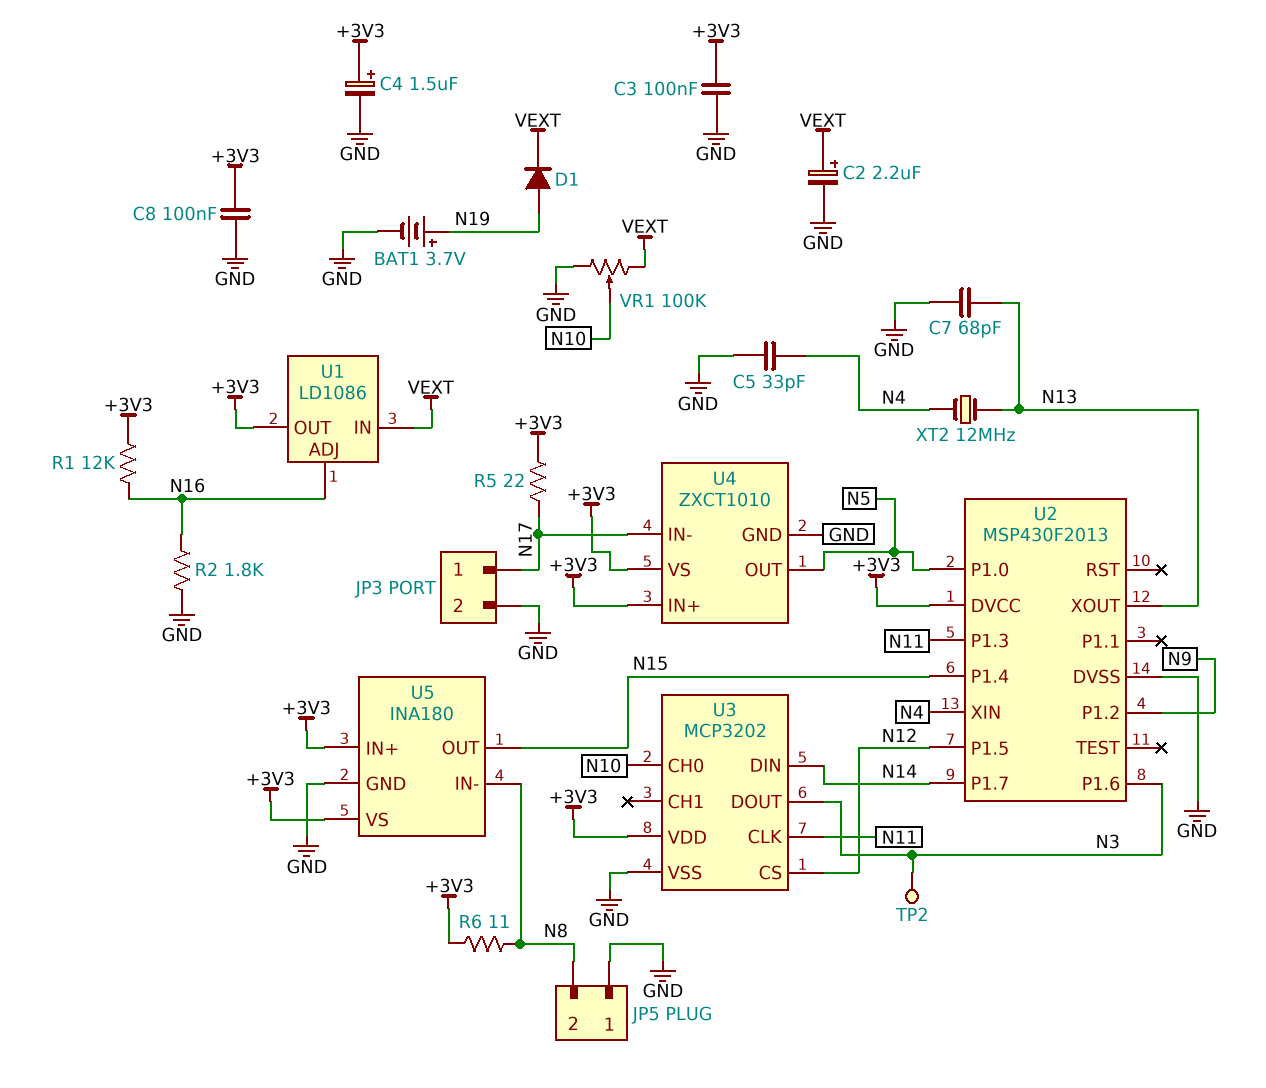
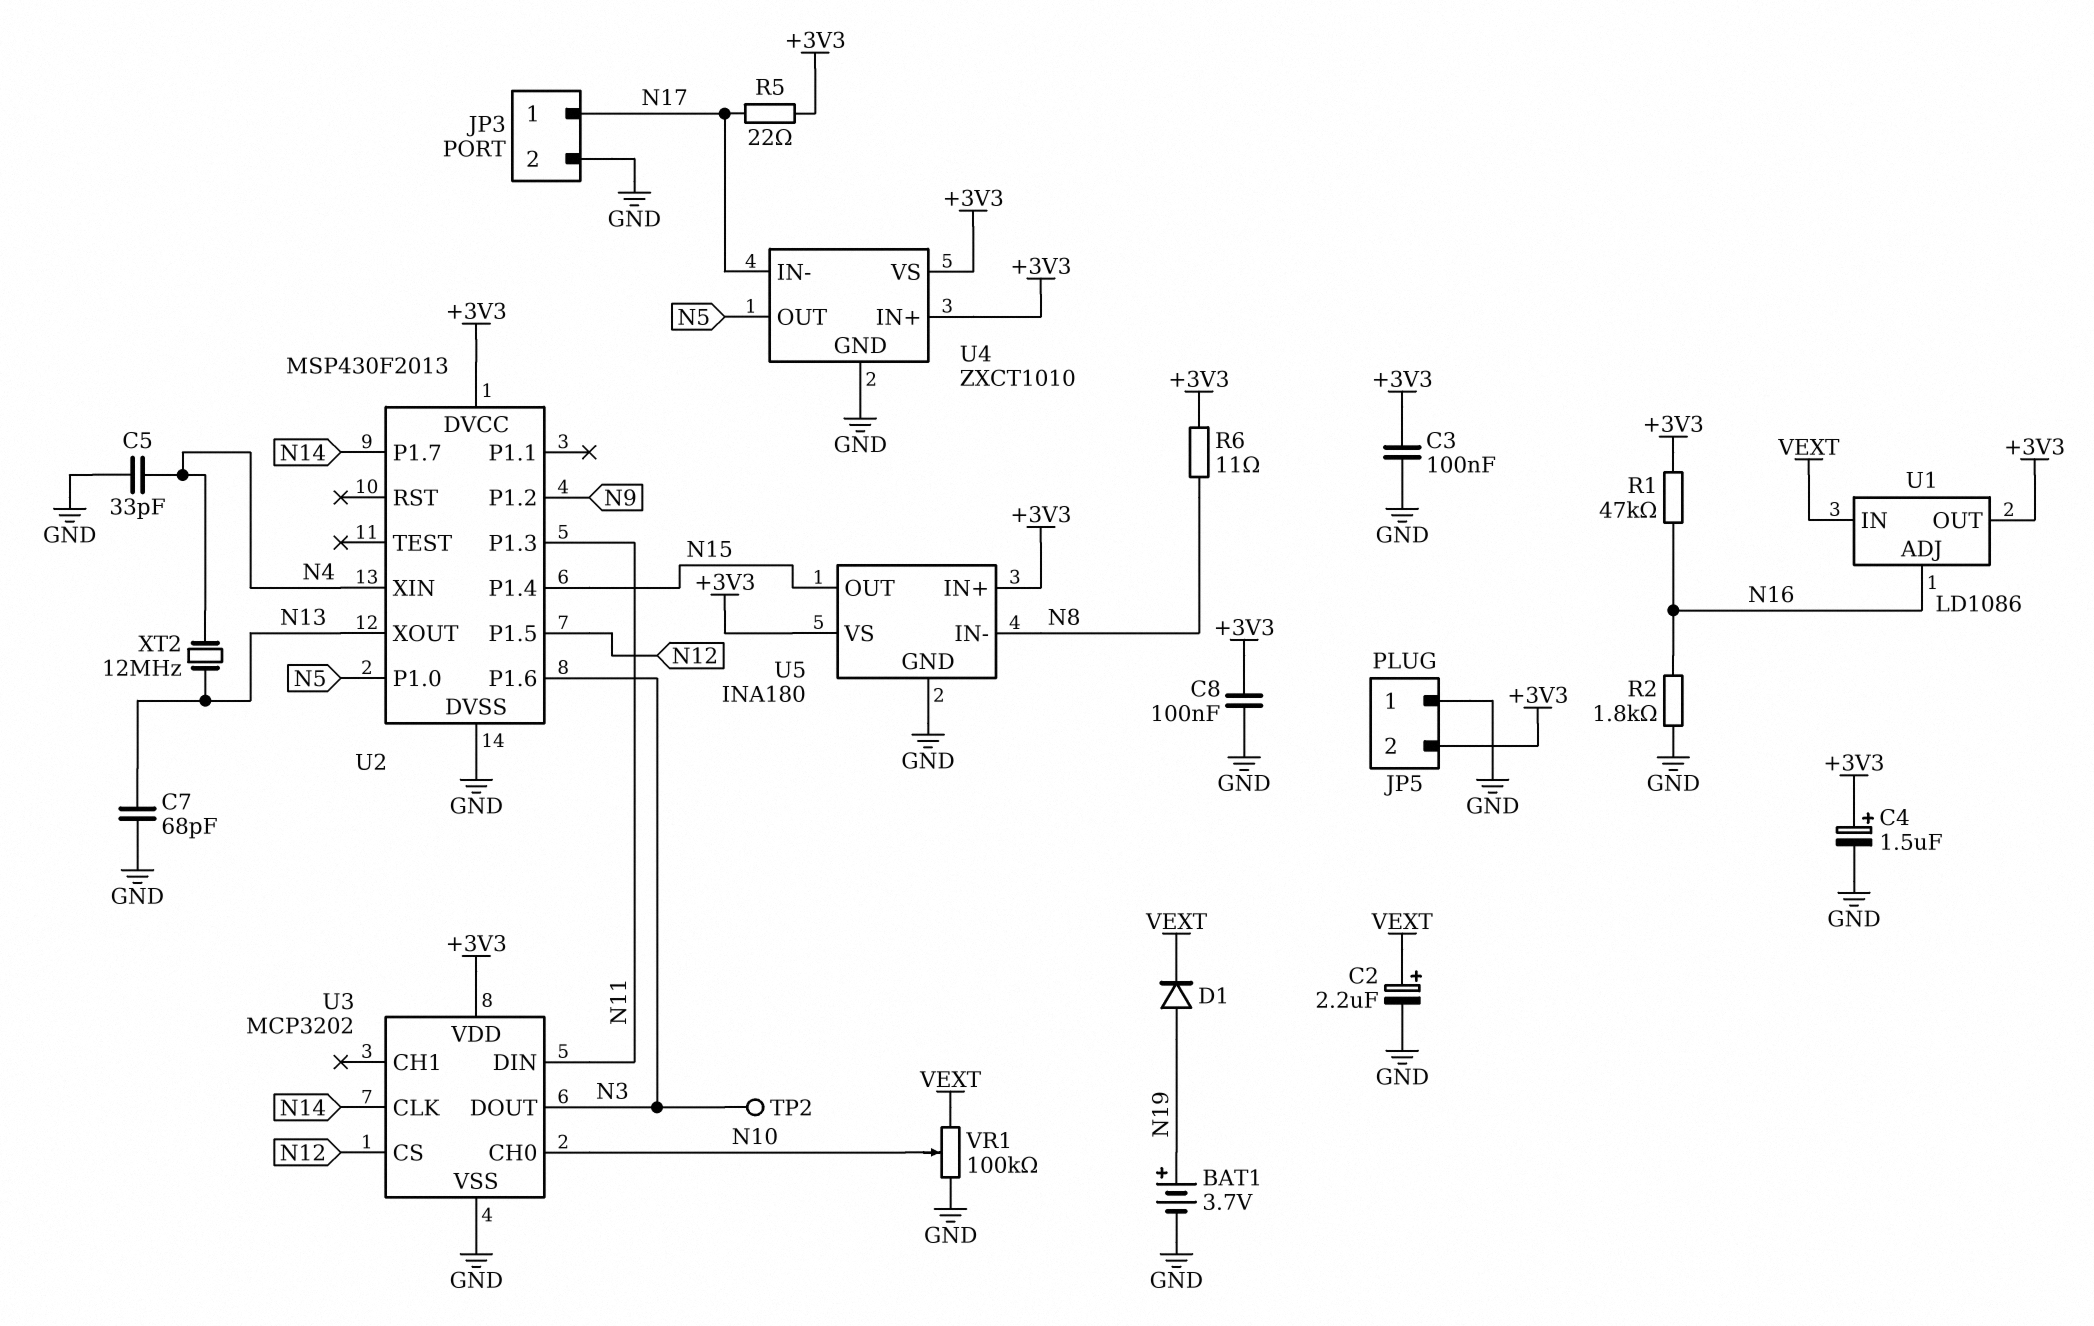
JP5 pin 2: N8 -> +3V3
R1: 12k (+3V3, N16) -> 47k (+3V3, N16)
U3 pin CLK: N11 -> N14
U3 pin DIN: N14 -> N11

